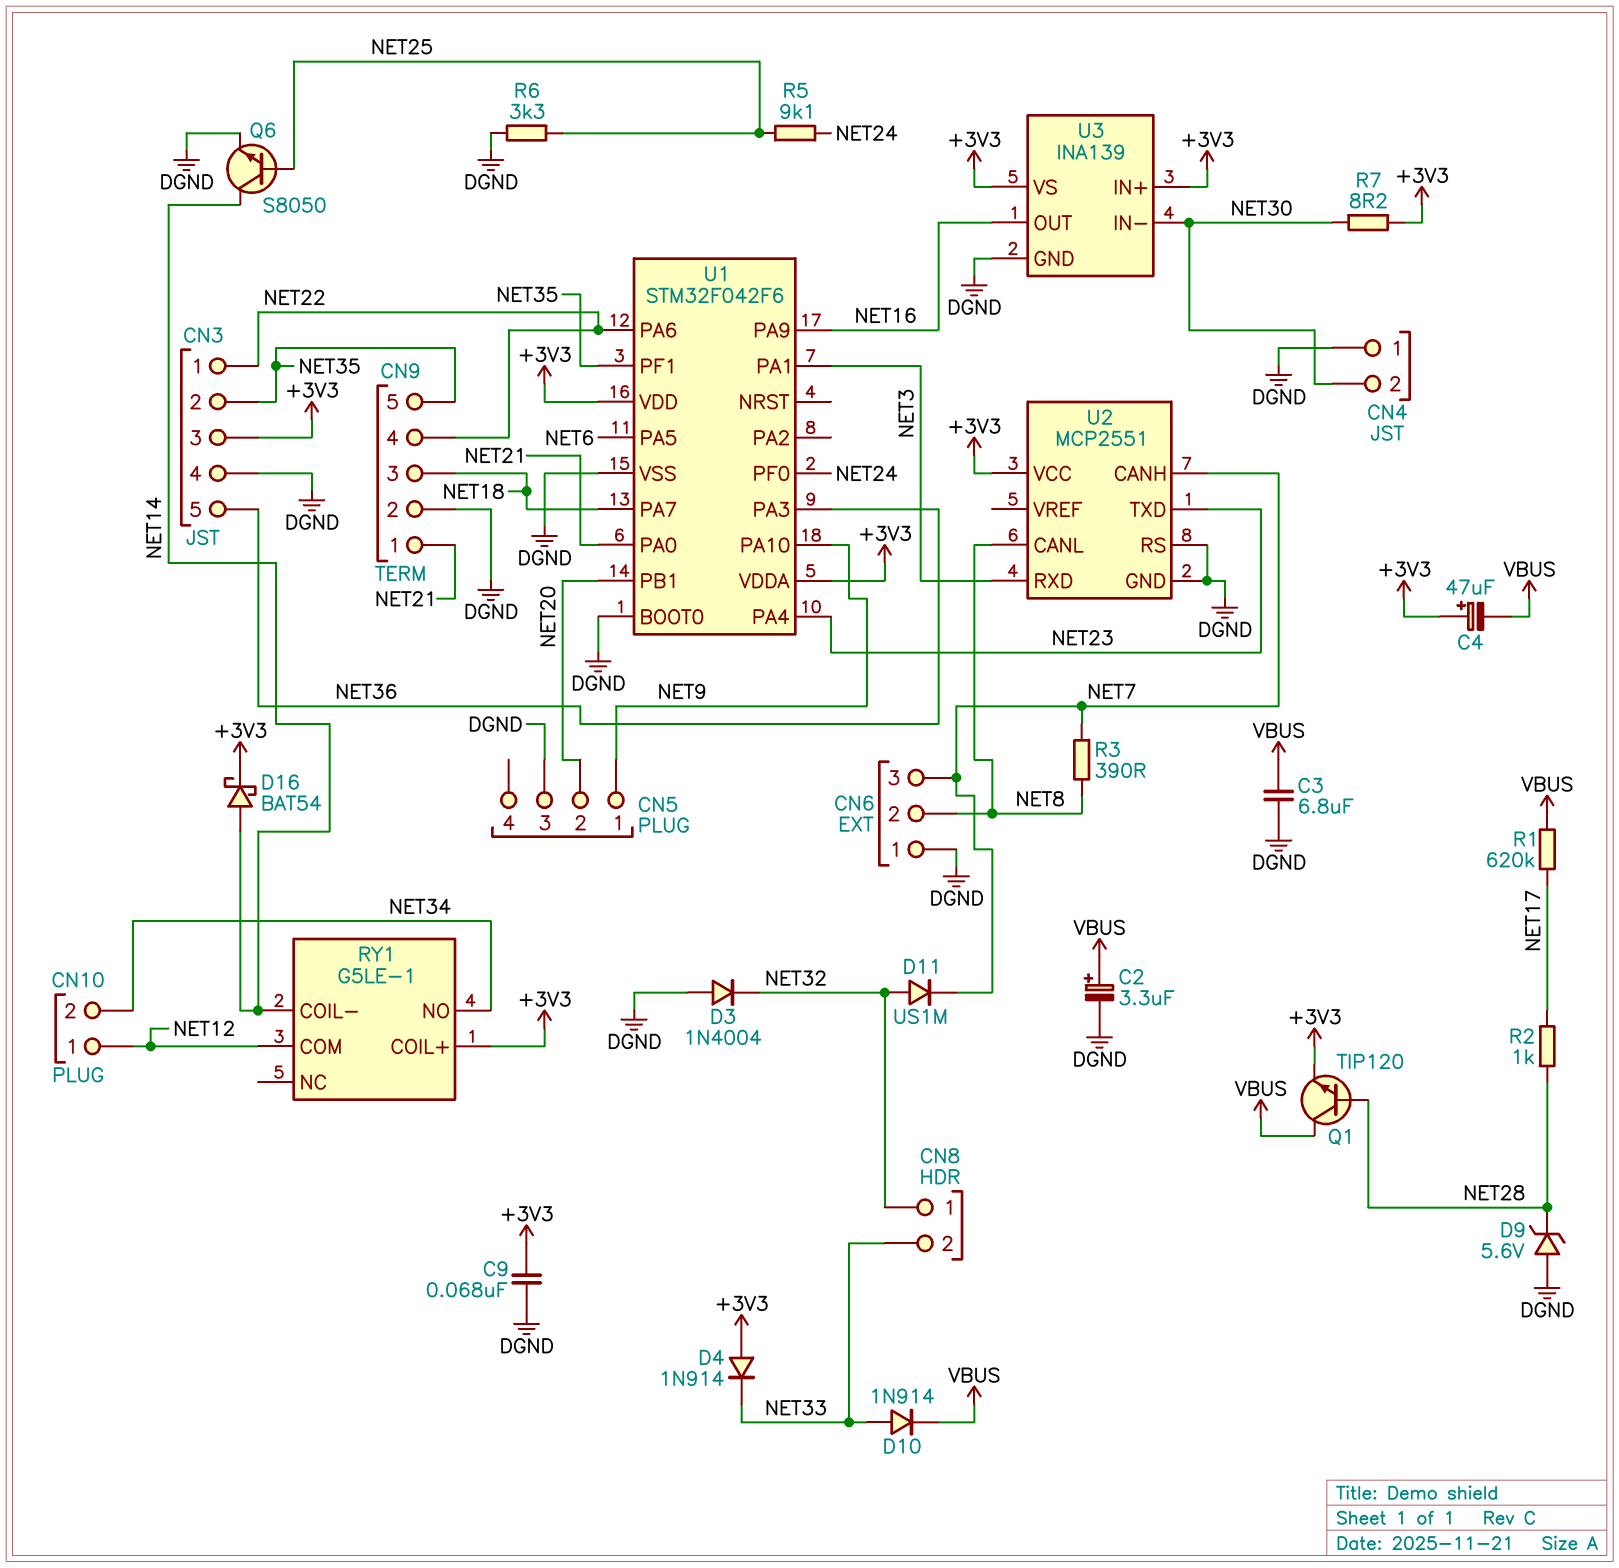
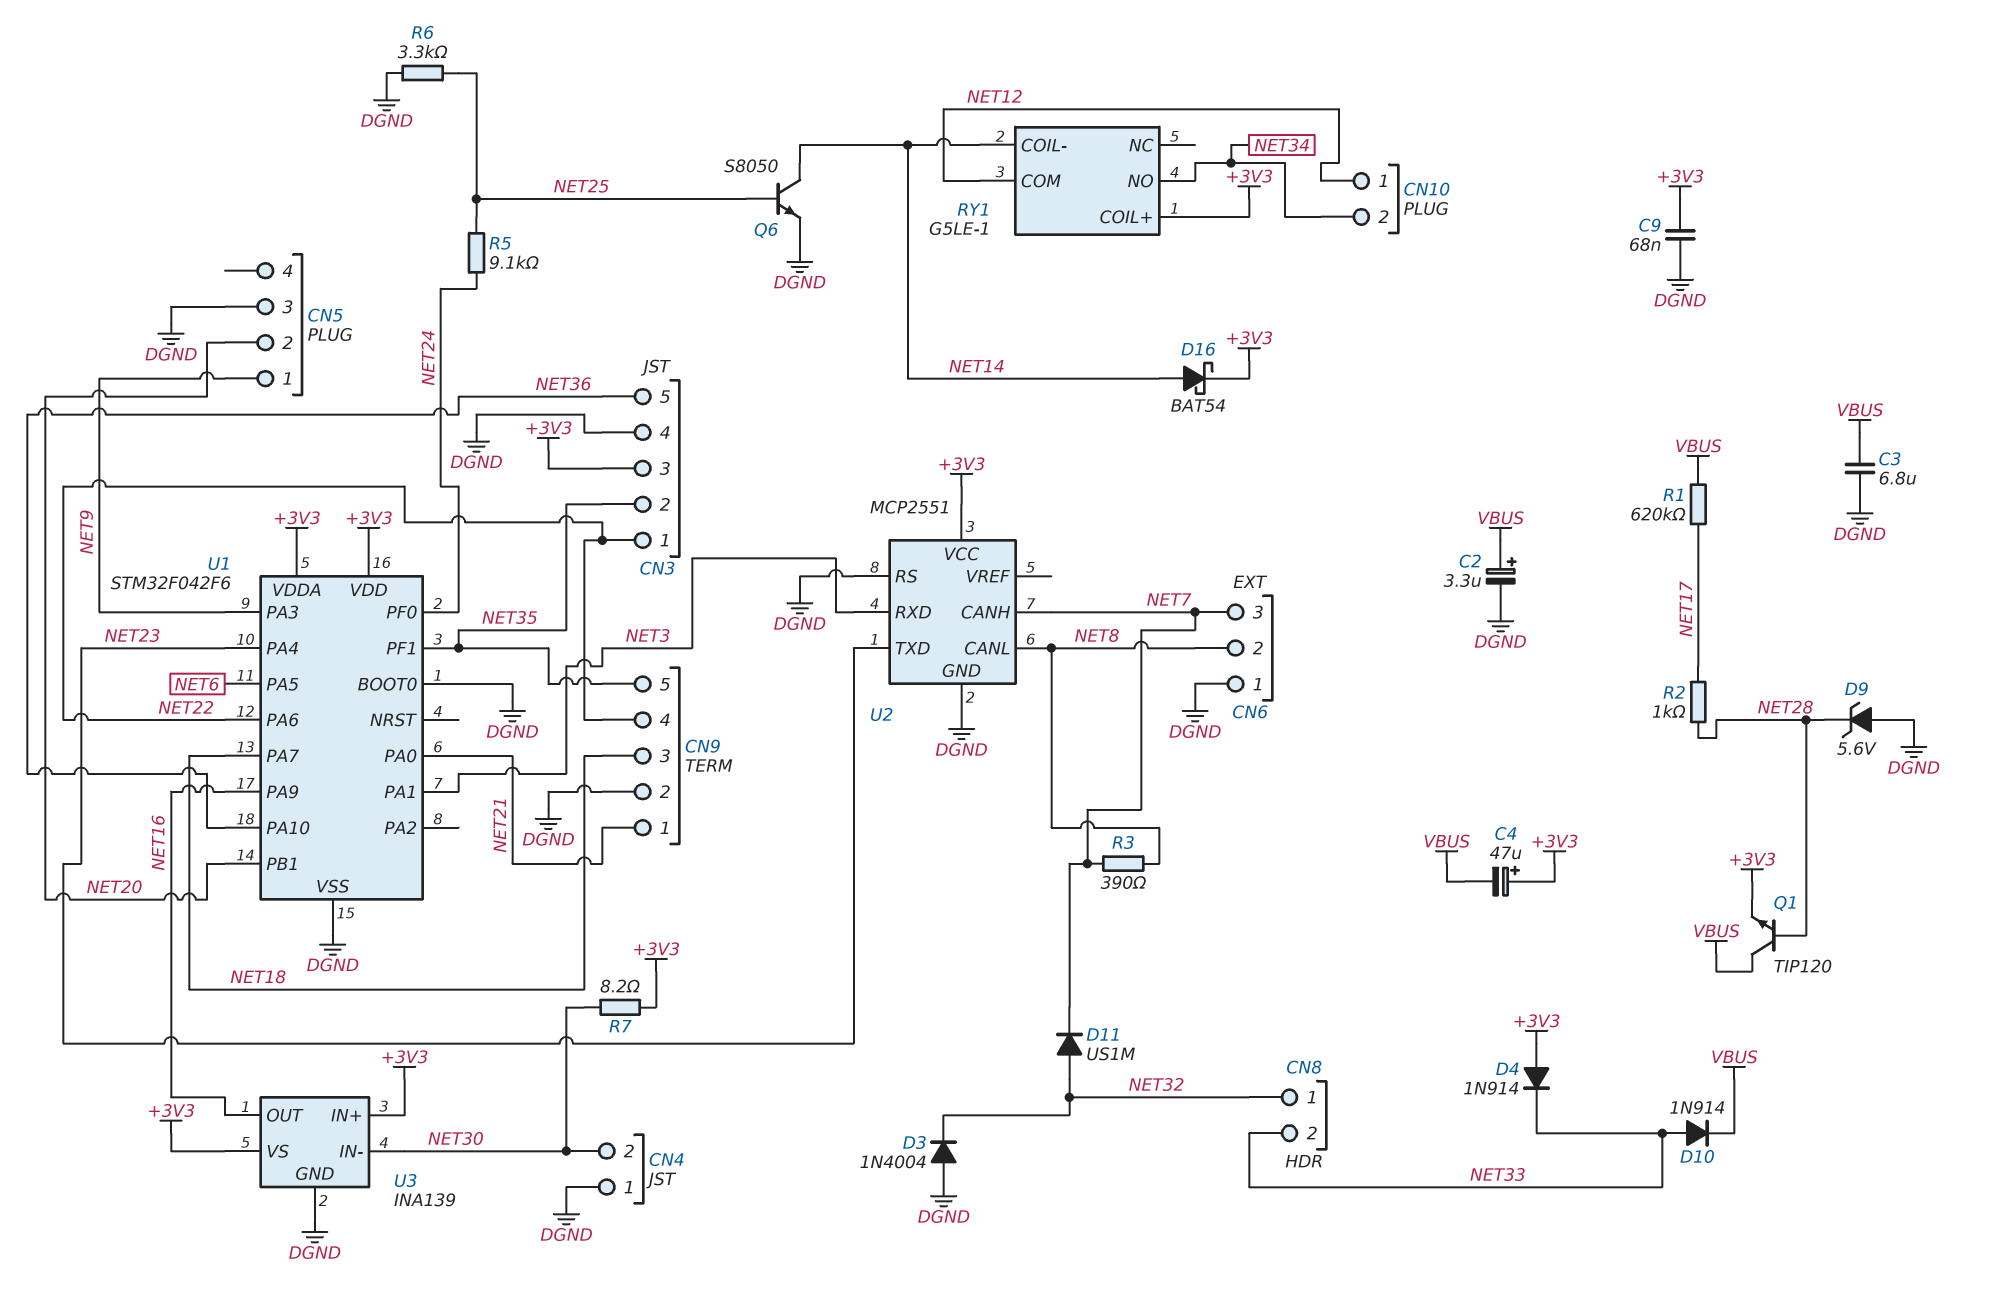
U1 pin PA3: NET36 -> NET9
U1 pin PA10: NET9 -> NET36

